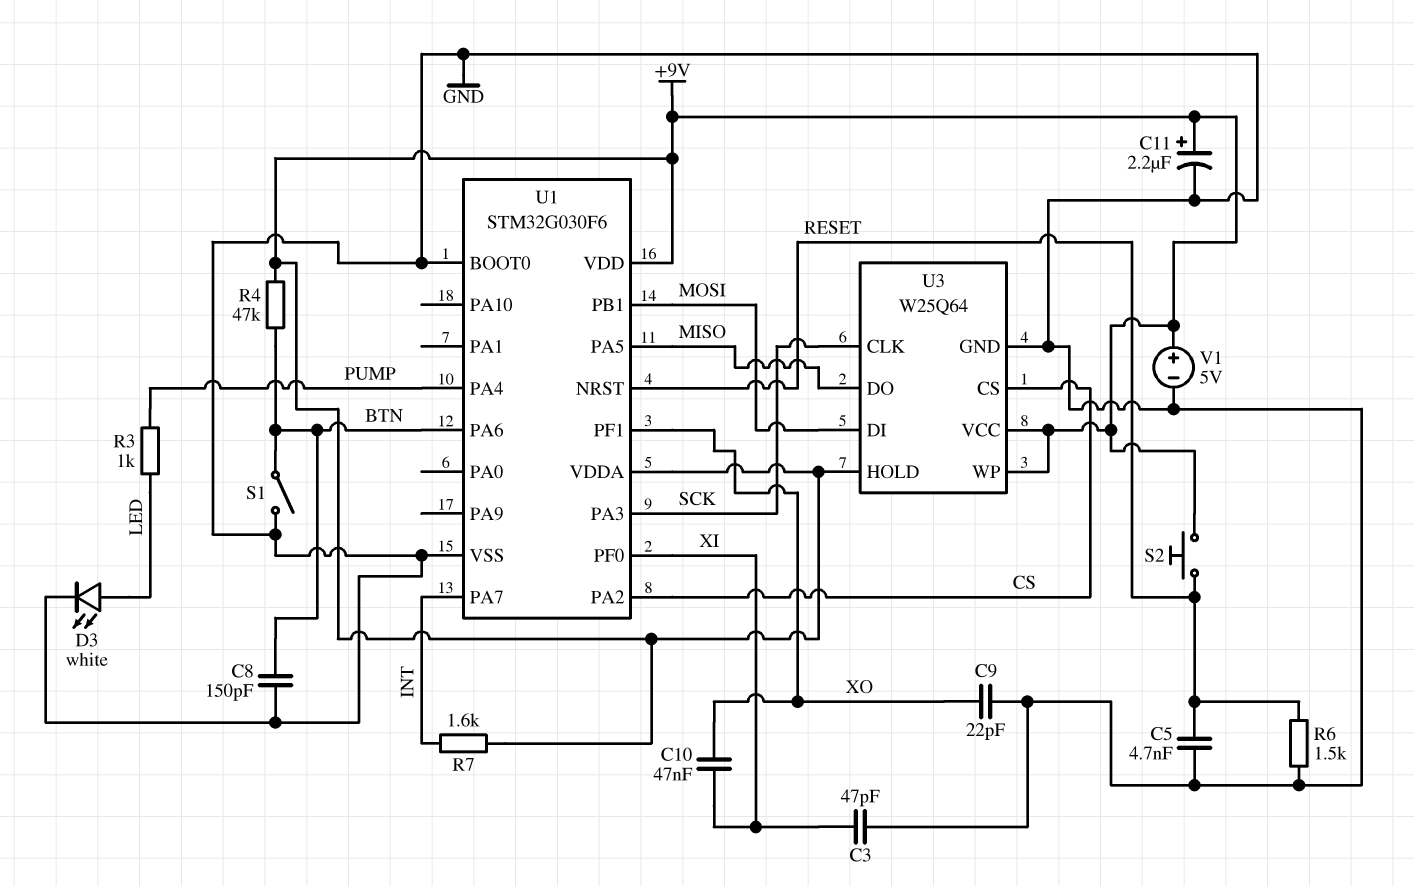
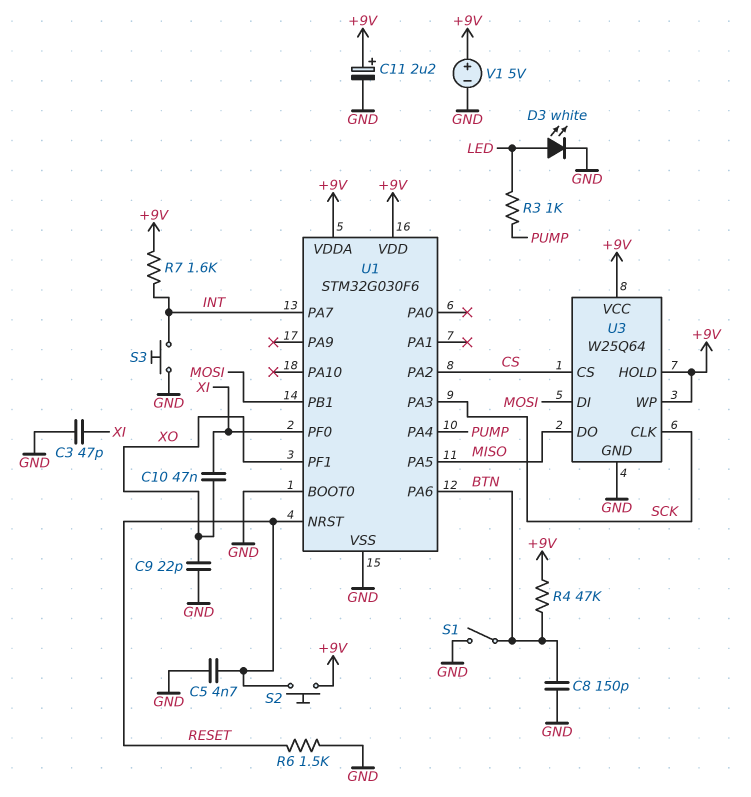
S3: none -> button (GND, INT)

